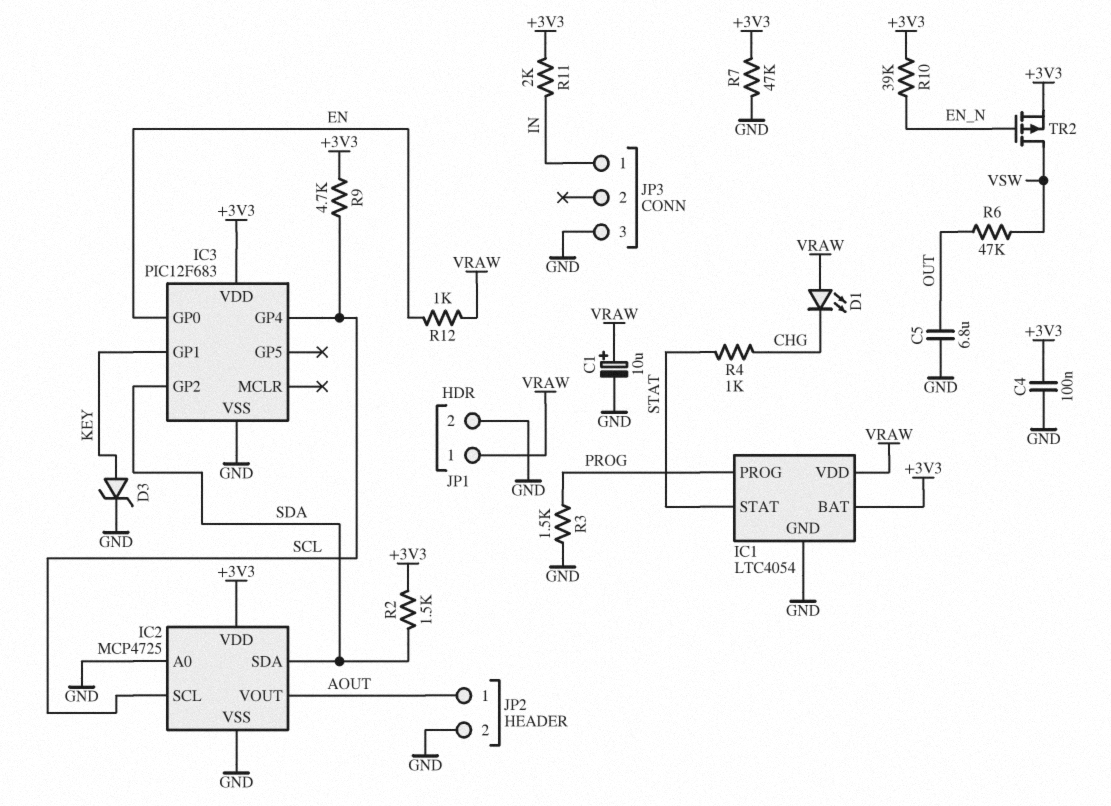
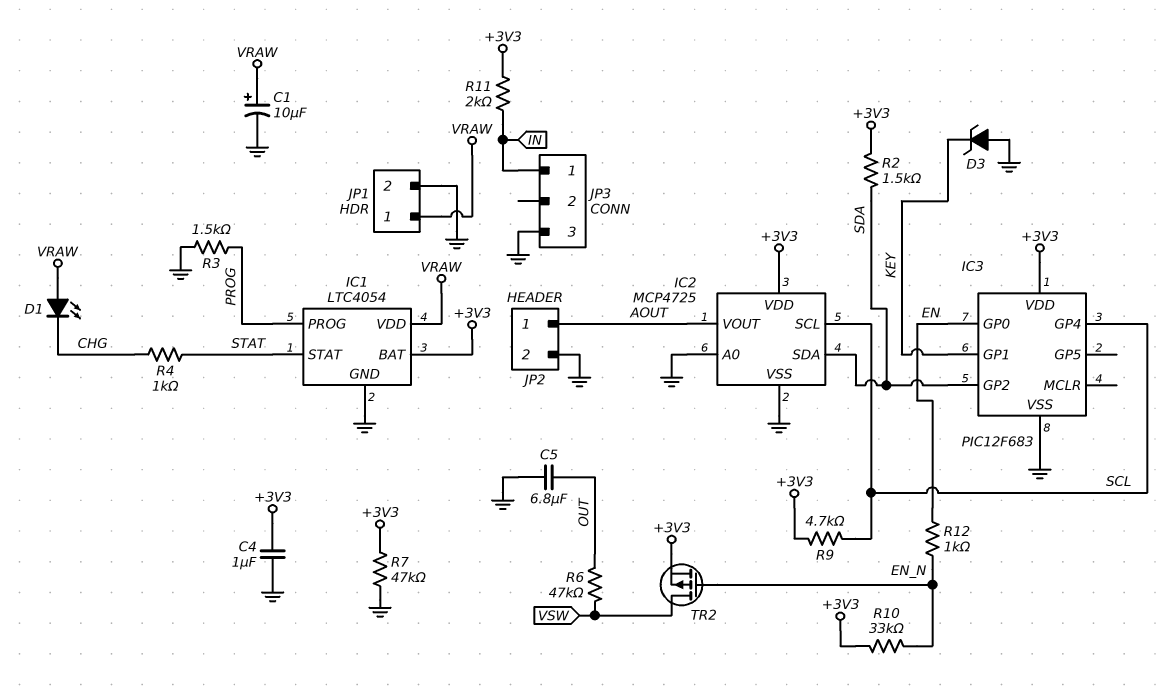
C4: 100nF (+3V3, GND) -> 1uF (+3V3, GND)
D3: zener (A KEY, K GND) -> zener (A GND, K KEY)
R10: 39k (+3V3, EN_N) -> 33k (+3V3, EN_N)
R12: 1k (EN, VRAW) -> 1k (EN, EN_N)

